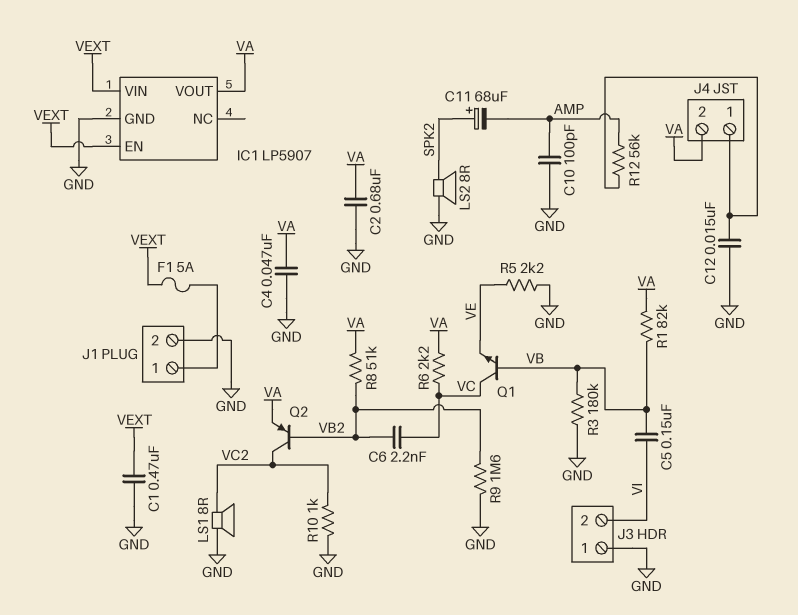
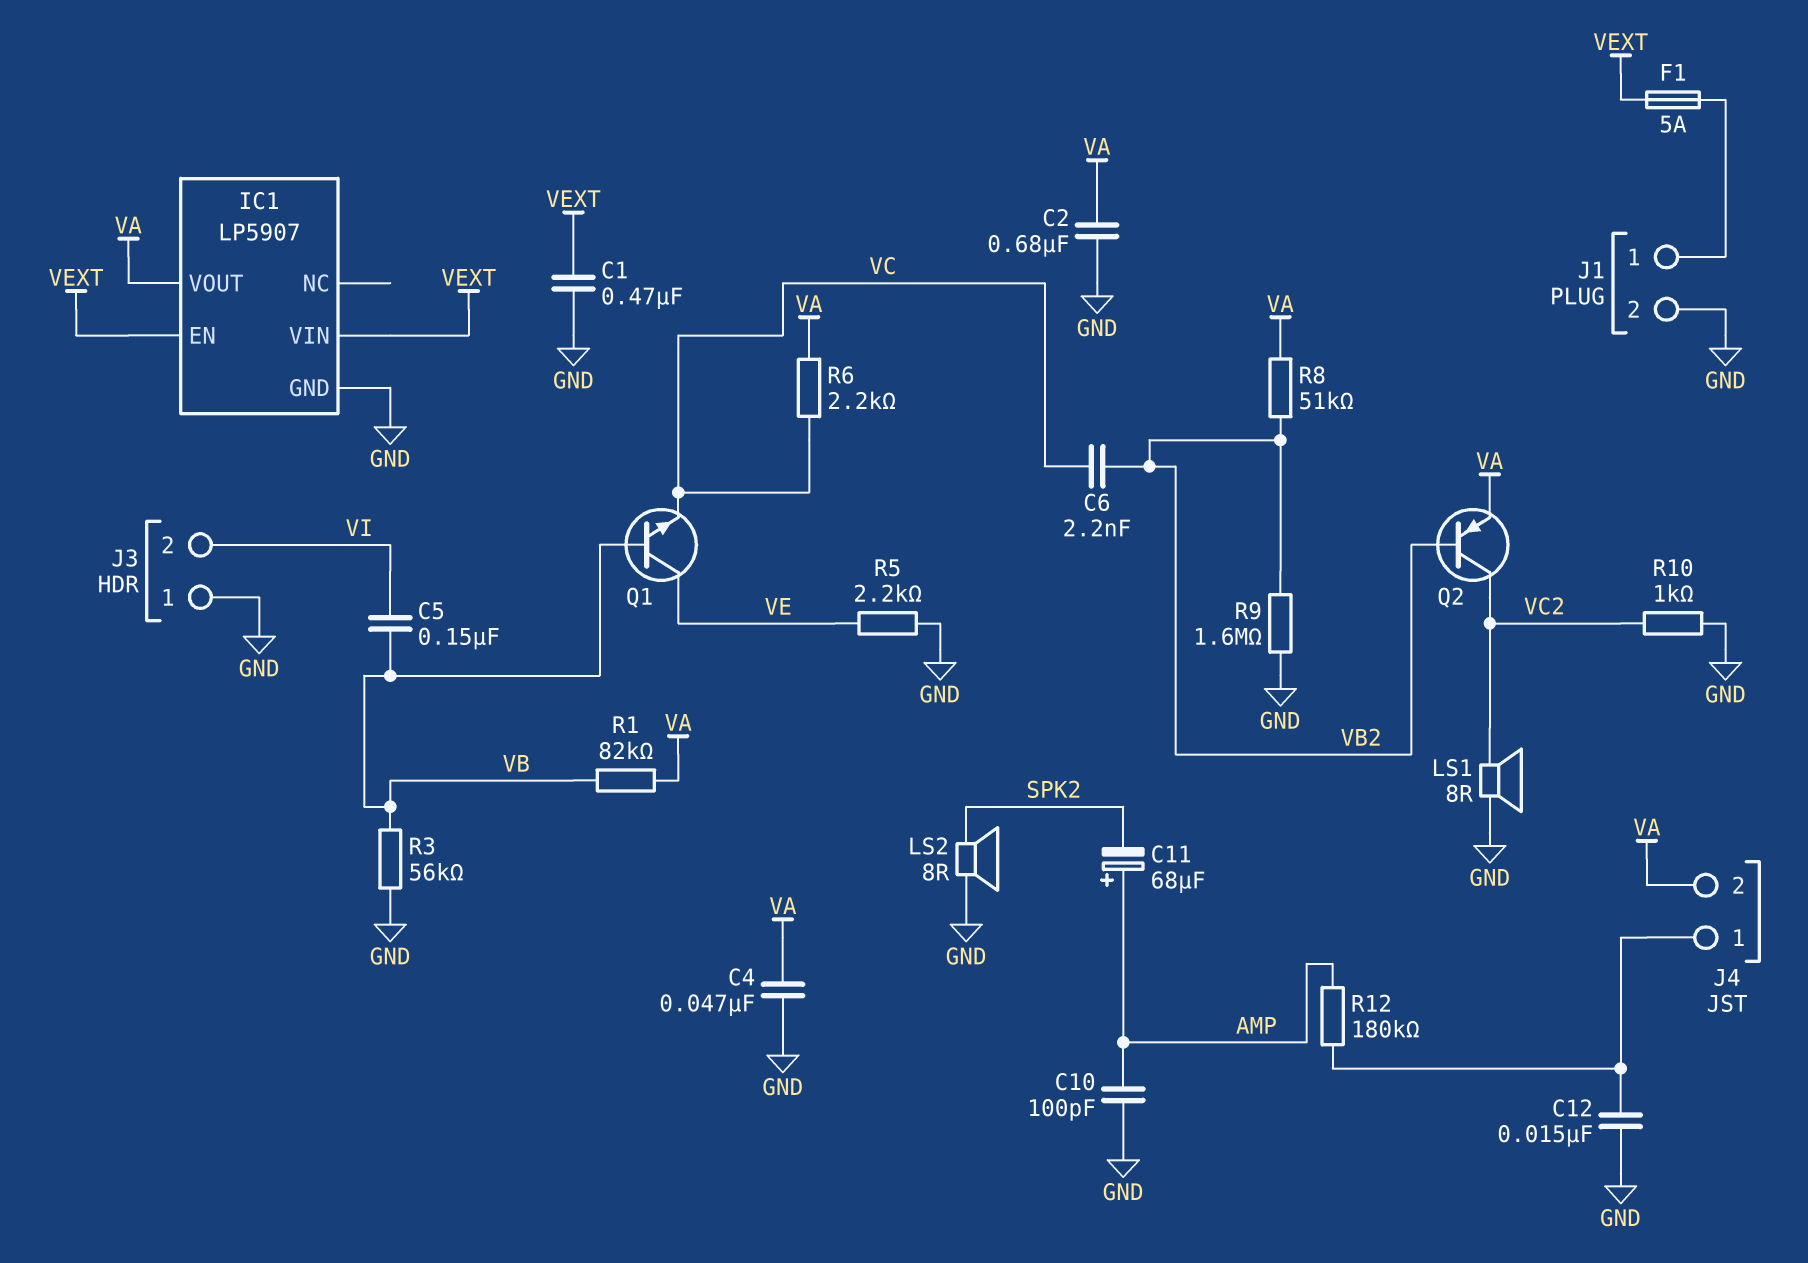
C11: 68uF (plus SPK2, minus AMP) -> 68uF (plus AMP, minus SPK2)
Q1: NPN (B VB, C VC, E VE) -> NPN (B VB, C VE, E VC)
R3: 180k (GND, VB) -> 56k (GND, VB)
R12: 56k (AMP, J4/1) -> 180k (AMP, J4/1)

